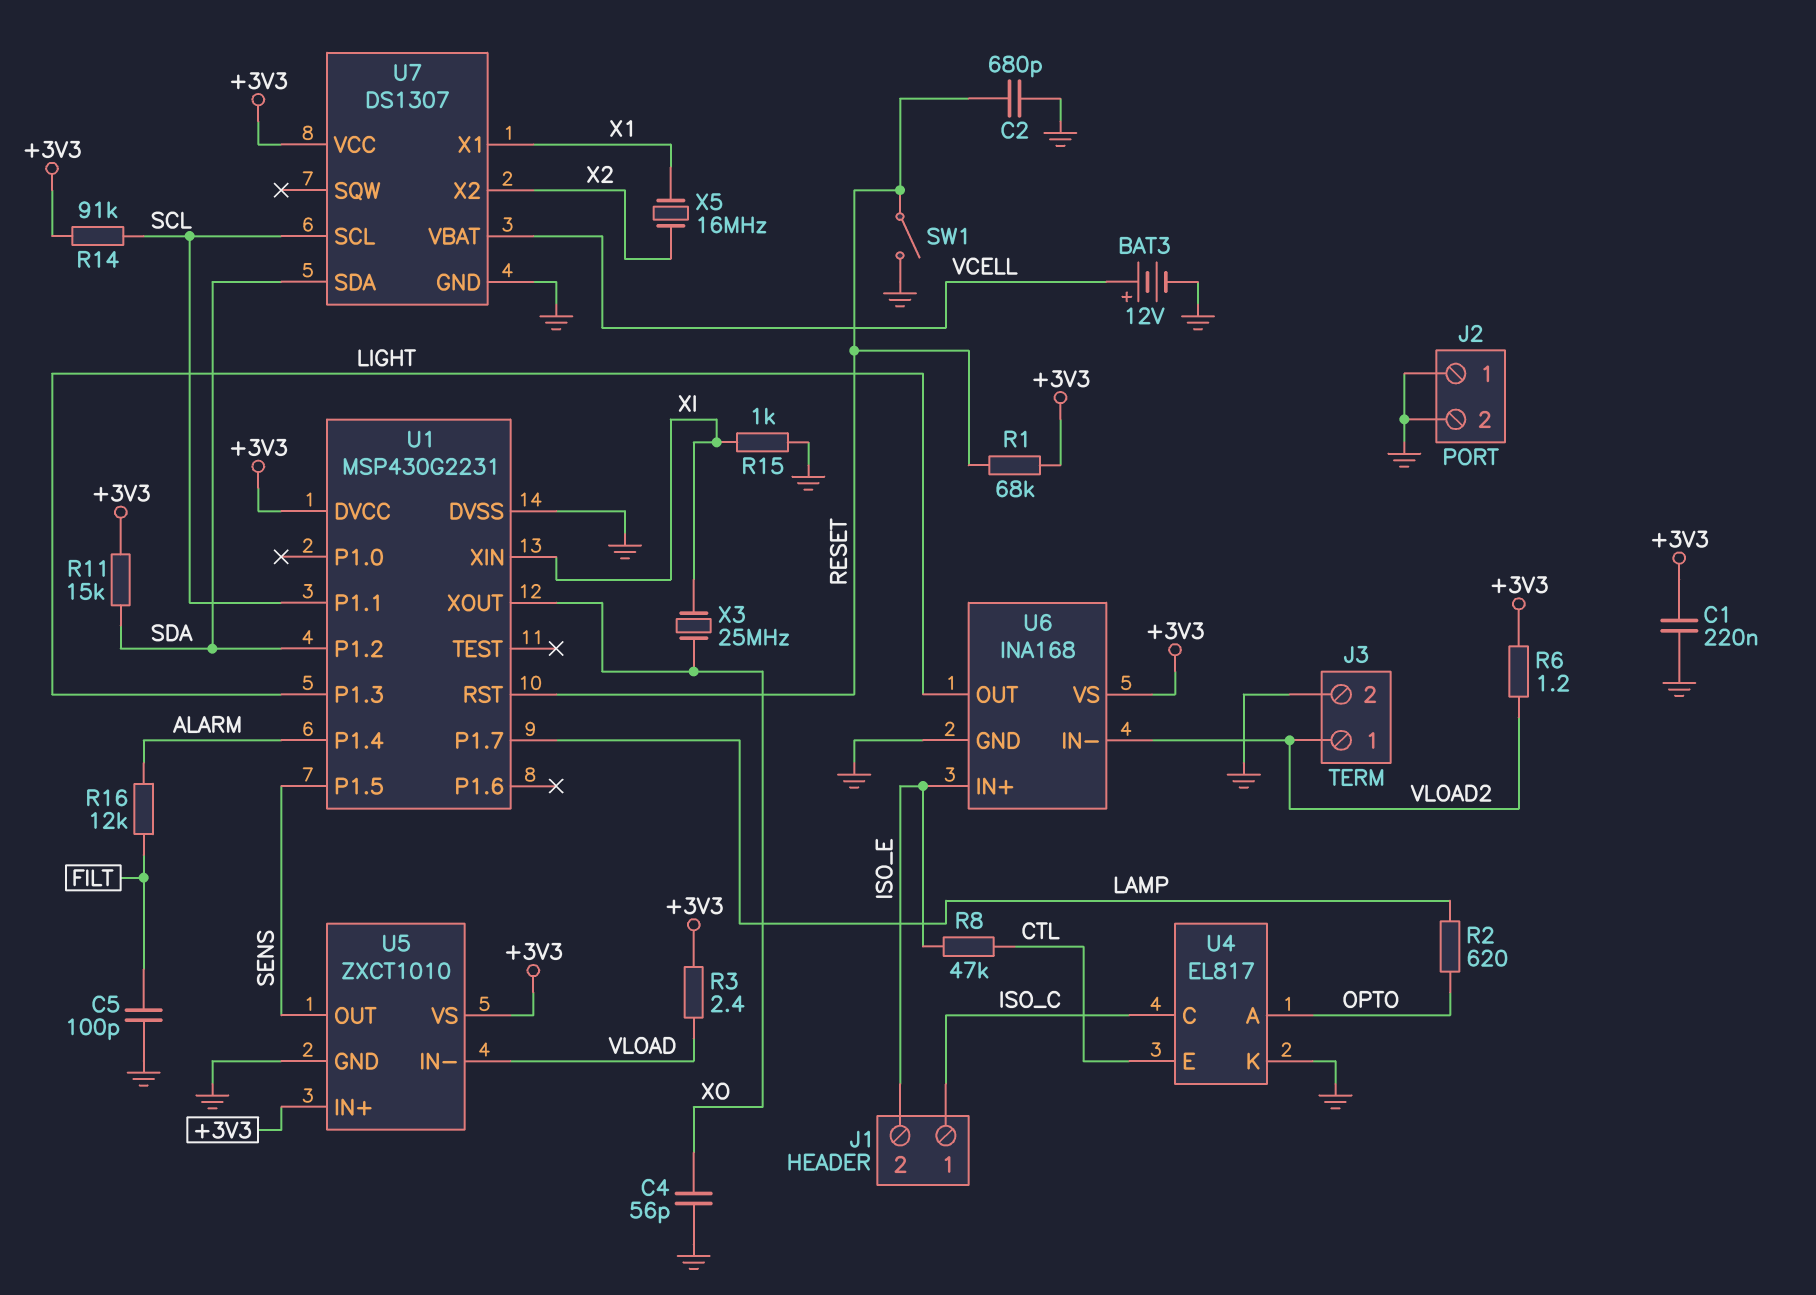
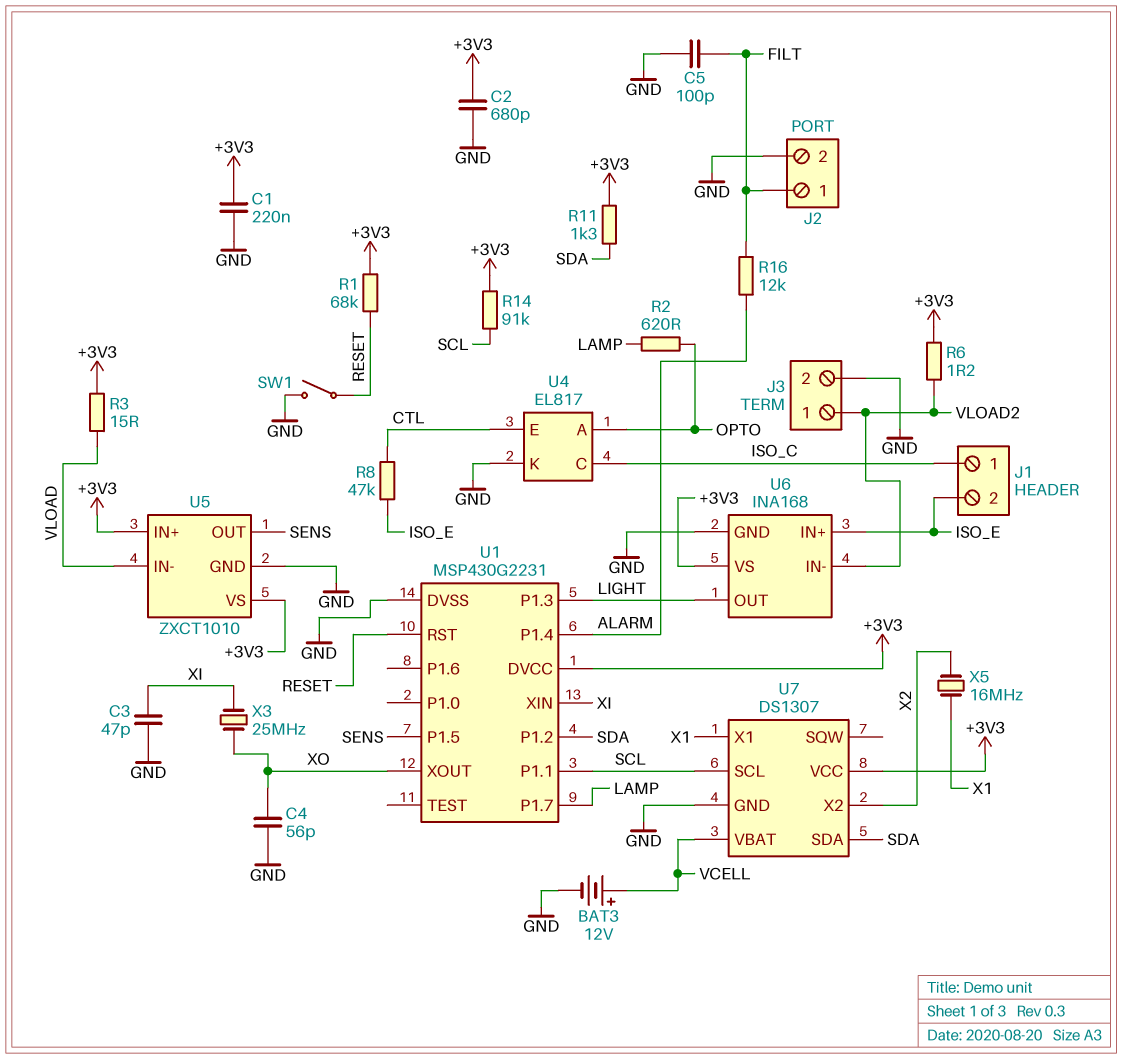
C2: 680pF (GND, RESET) -> 680pF (+3V3, GND)
C3: none -> 47pF (GND, XI)
J2 pin 1: GND -> FILT
R3: 2.4 (+3V3, VLOAD) -> 15 (+3V3, VLOAD)
R11: 15k (+3V3, SDA) -> 1.3k (+3V3, SDA)
R15: 1k (GND, XI) -> none

